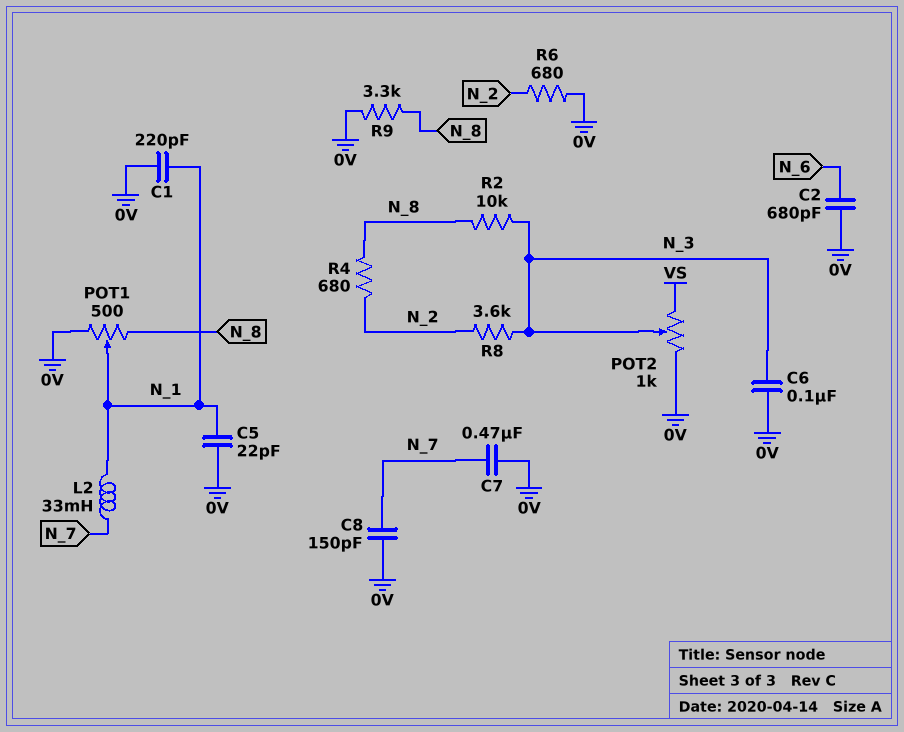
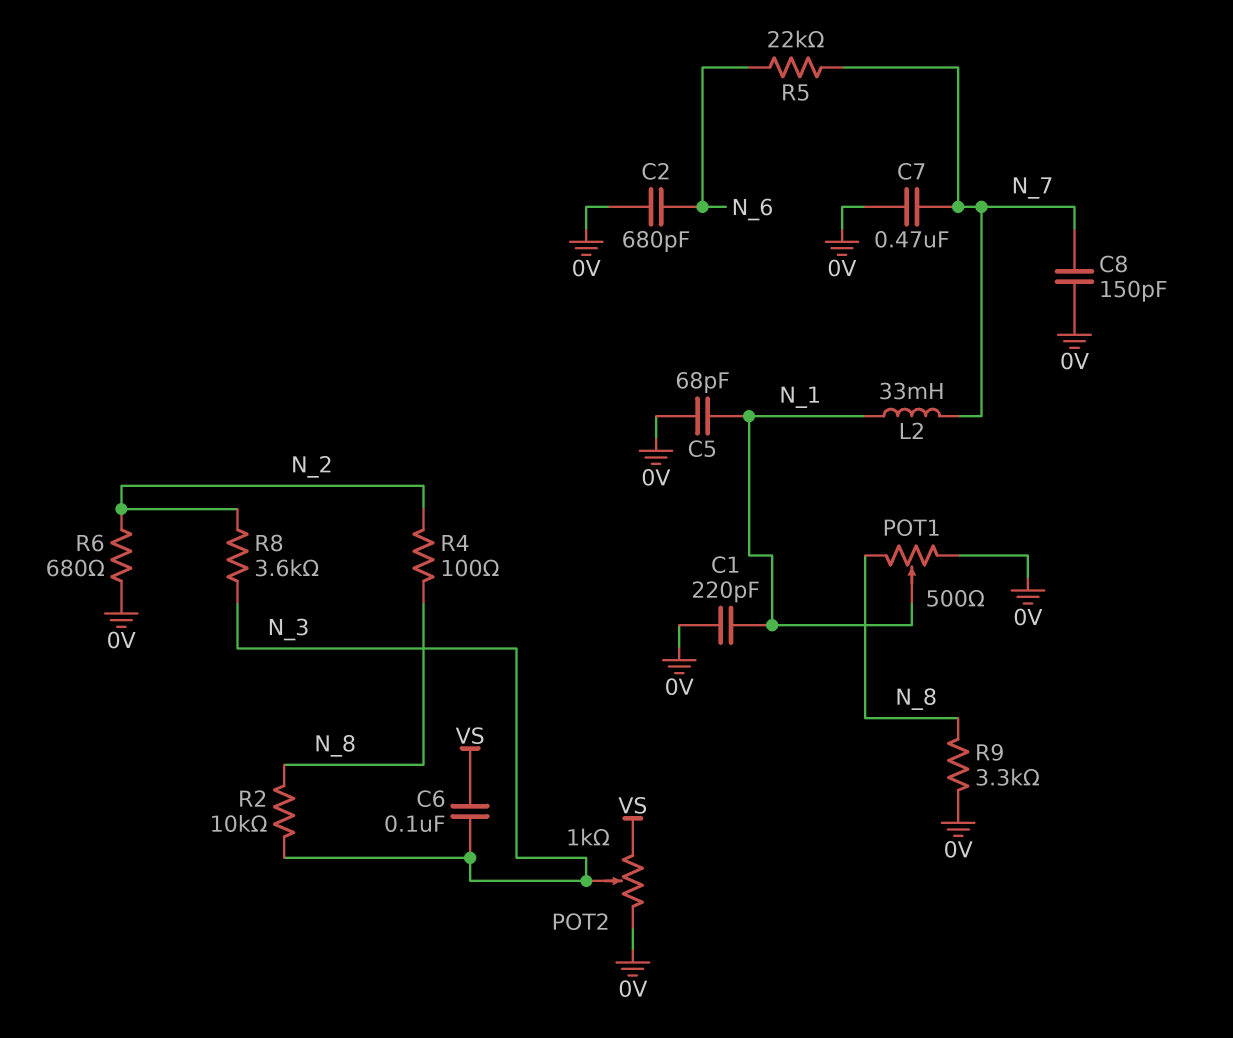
C5: 22pF (0V, N_1) -> 68pF (0V, N_1)
C6: 100nF (0V, N_3) -> 100nF (N_3, VS)
R4: 680 (N_2, N_8) -> 100 (N_2, N_8)
R5: none -> 22k (N_6, N_7)

